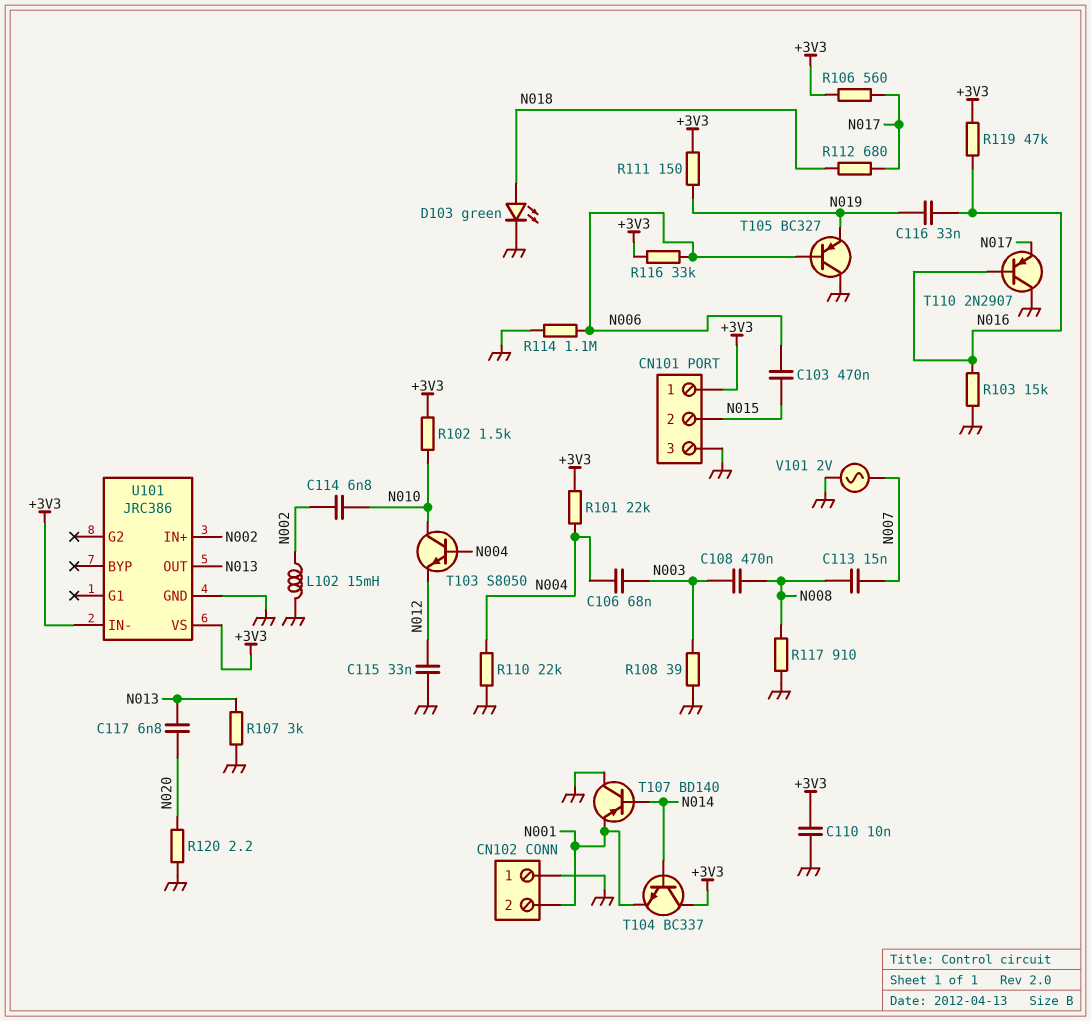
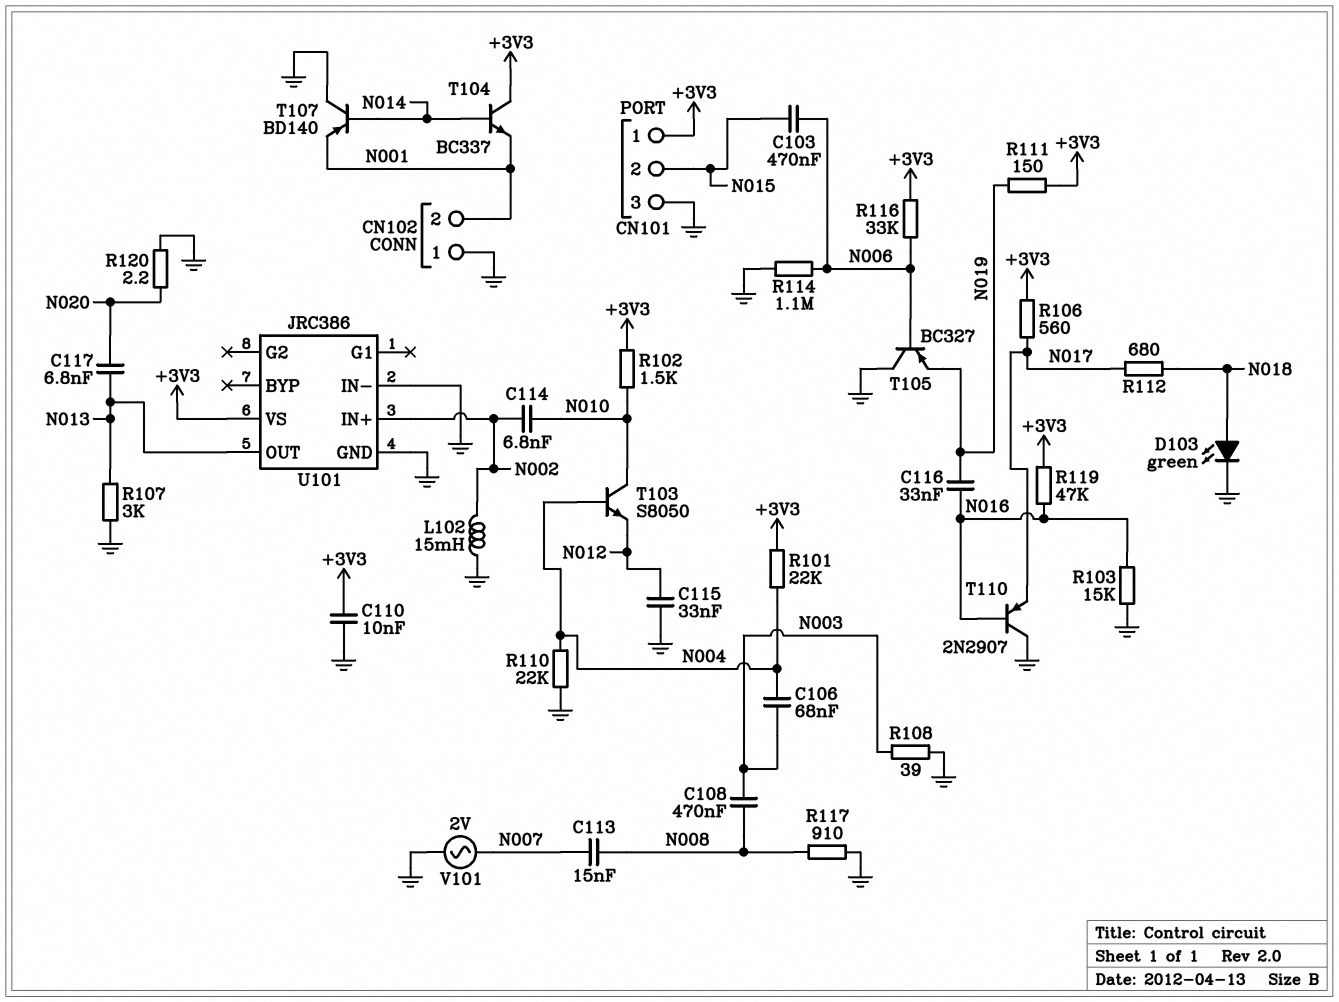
U101 pin IN-: +3V3 -> GND

